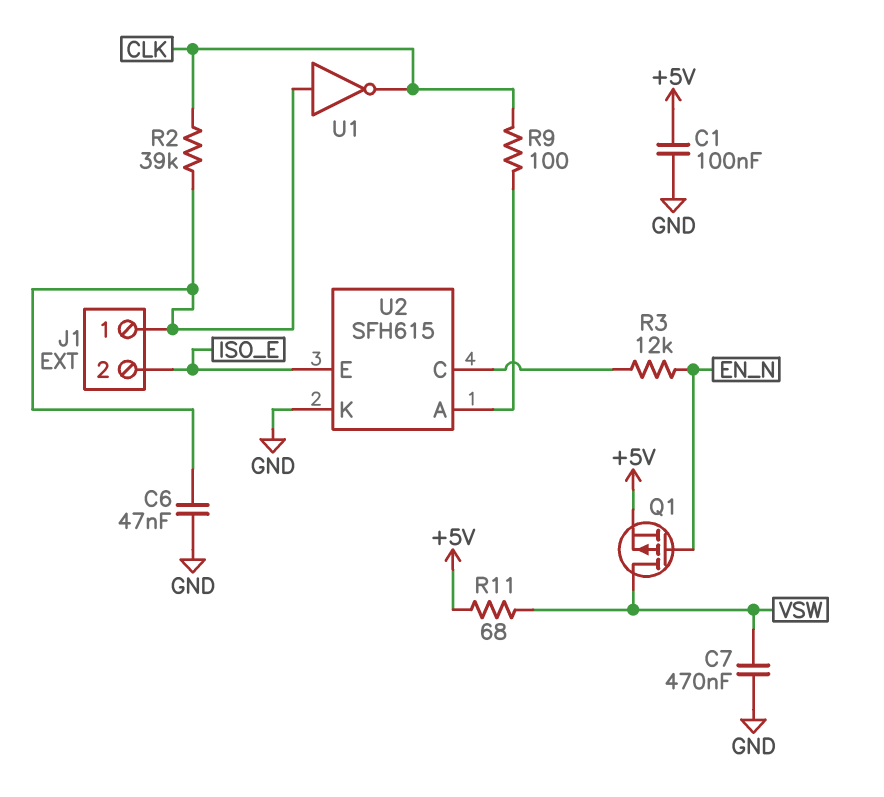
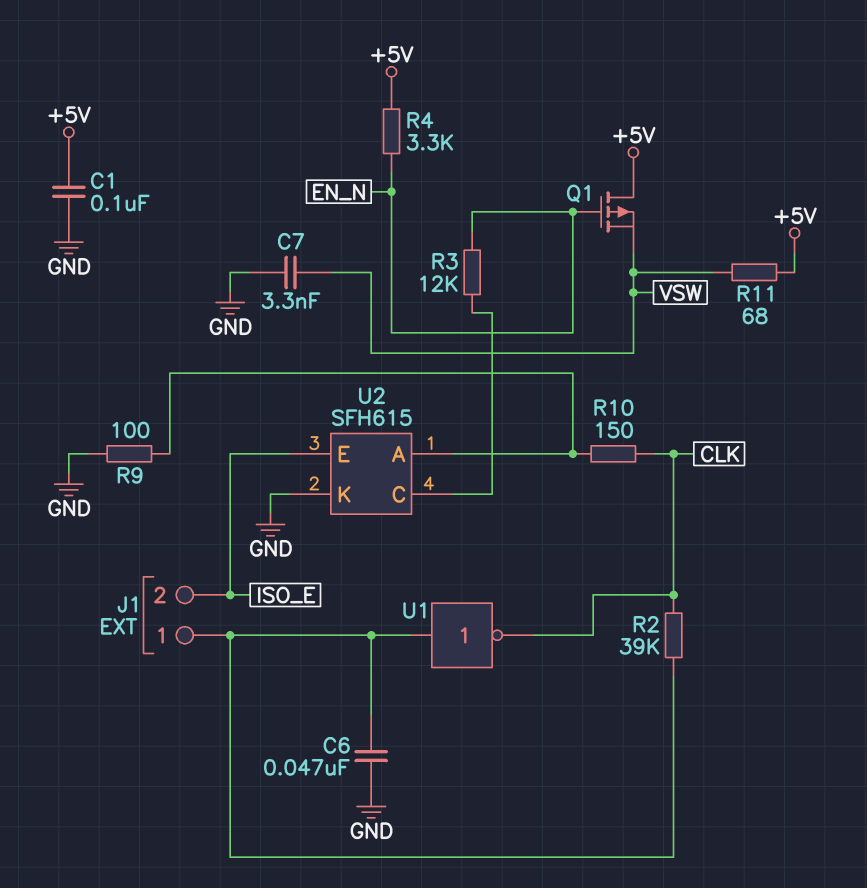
C7: 470nF (GND, VSW) -> 3.3nF (GND, VSW)
Q1: PMOS (G EN_N, D VSW, S +5V) -> PMOS (G EN_N, D +5V, S VSW)
R4: none -> 3.3k (+5V, EN_N)
R9: 100 (CLK, U2/A) -> 100 (GND, U2/A)
R10: none -> 150 (CLK, U2/A)

